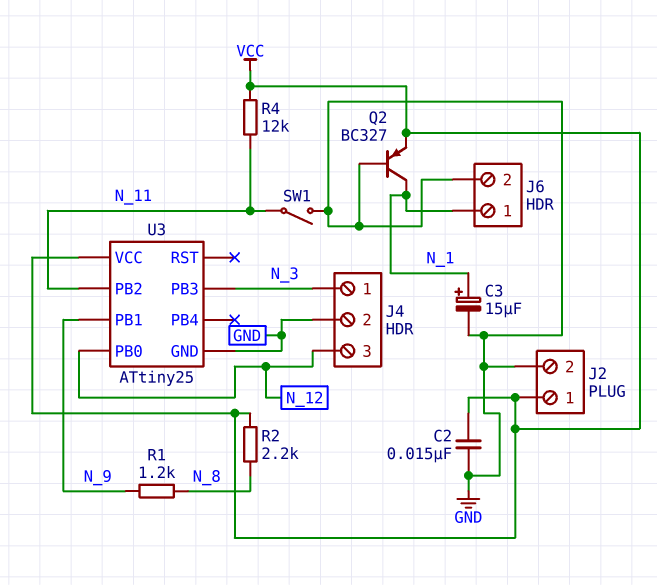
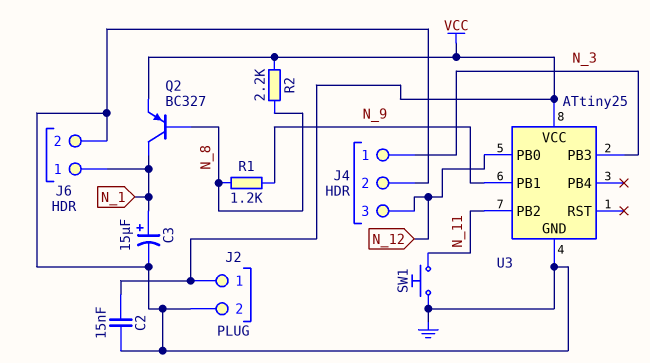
Q2: PNP BC327 (B GND, C N_1, E VCC) -> PNP BC327 (B N_8, C N_1, E VCC)
R4: 12k (N_11, VCC) -> none
SW1: switch (GND, N_11) -> button (GND, N_11)

